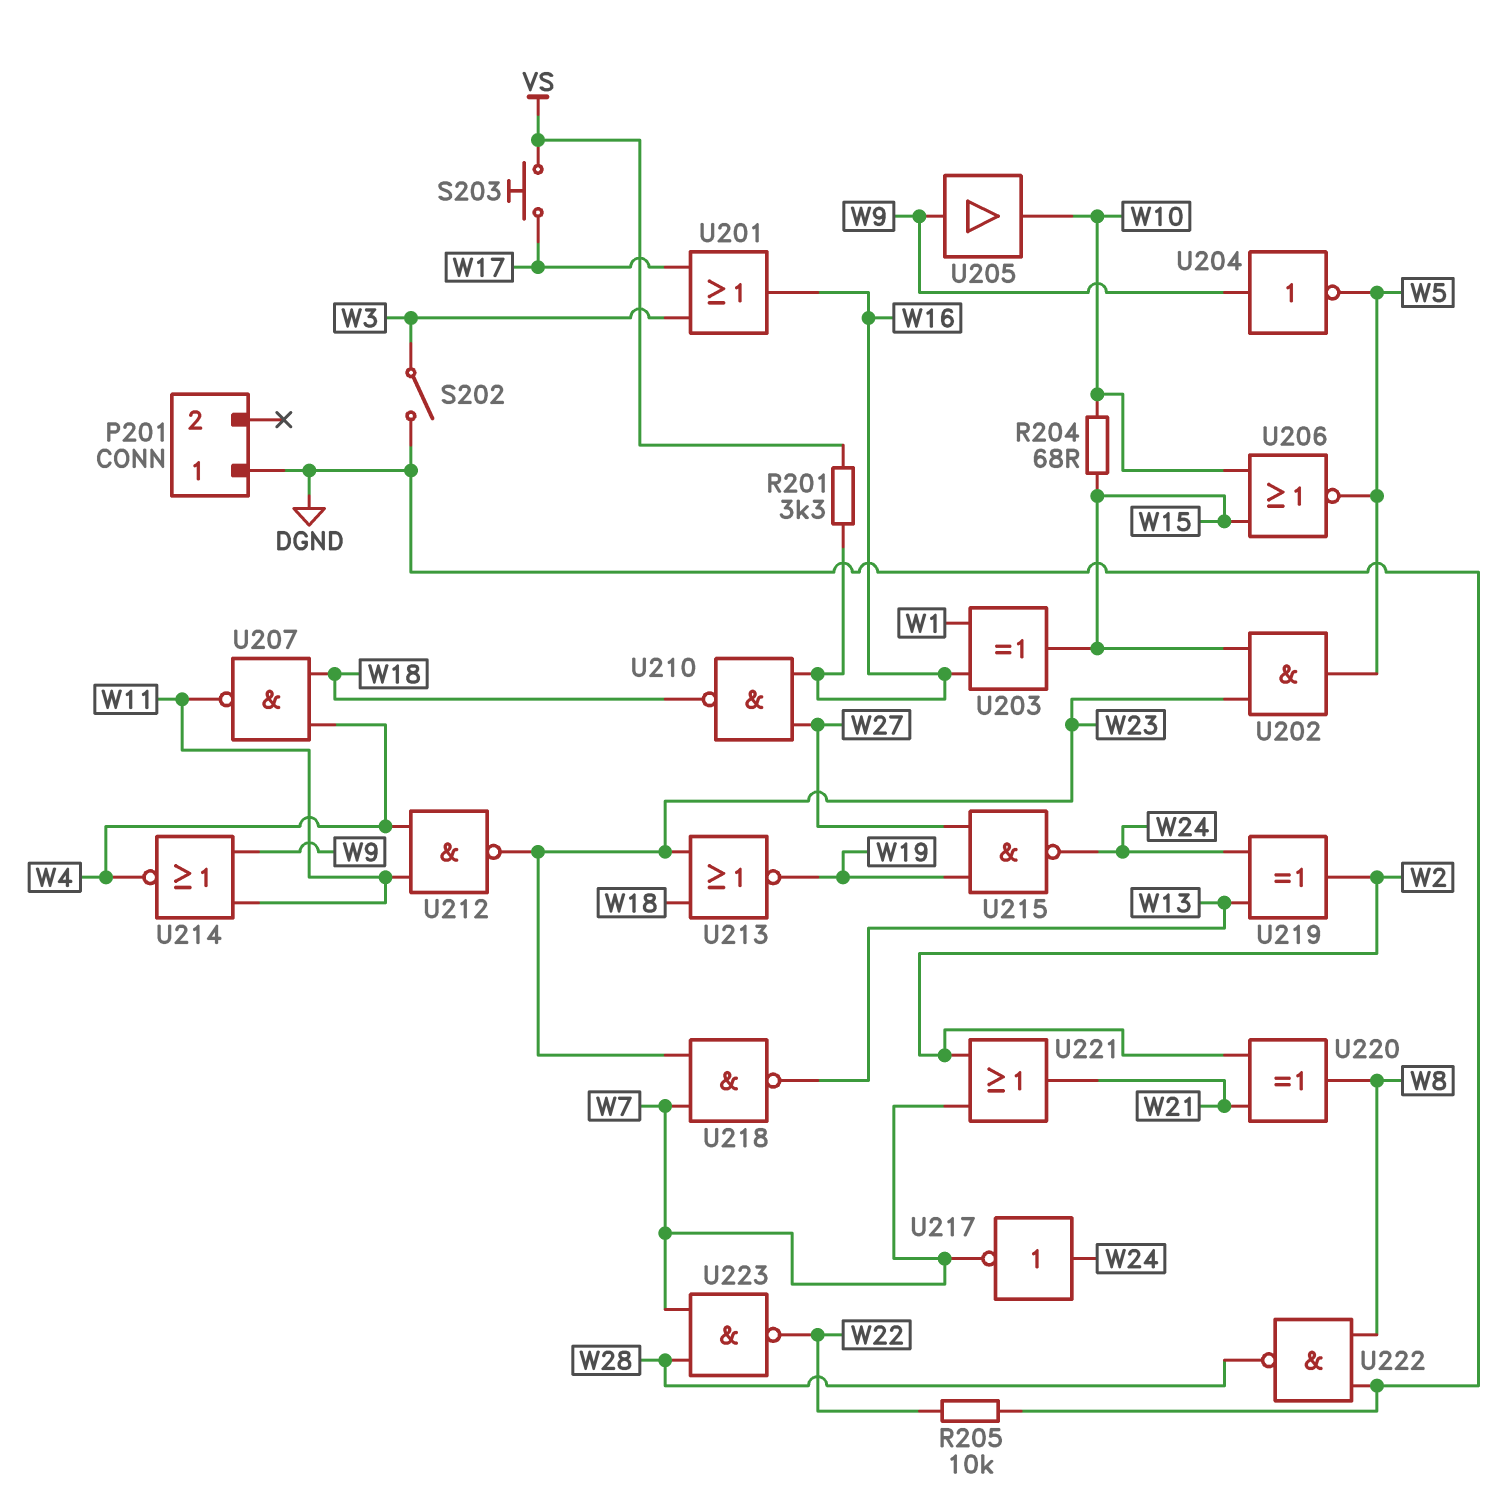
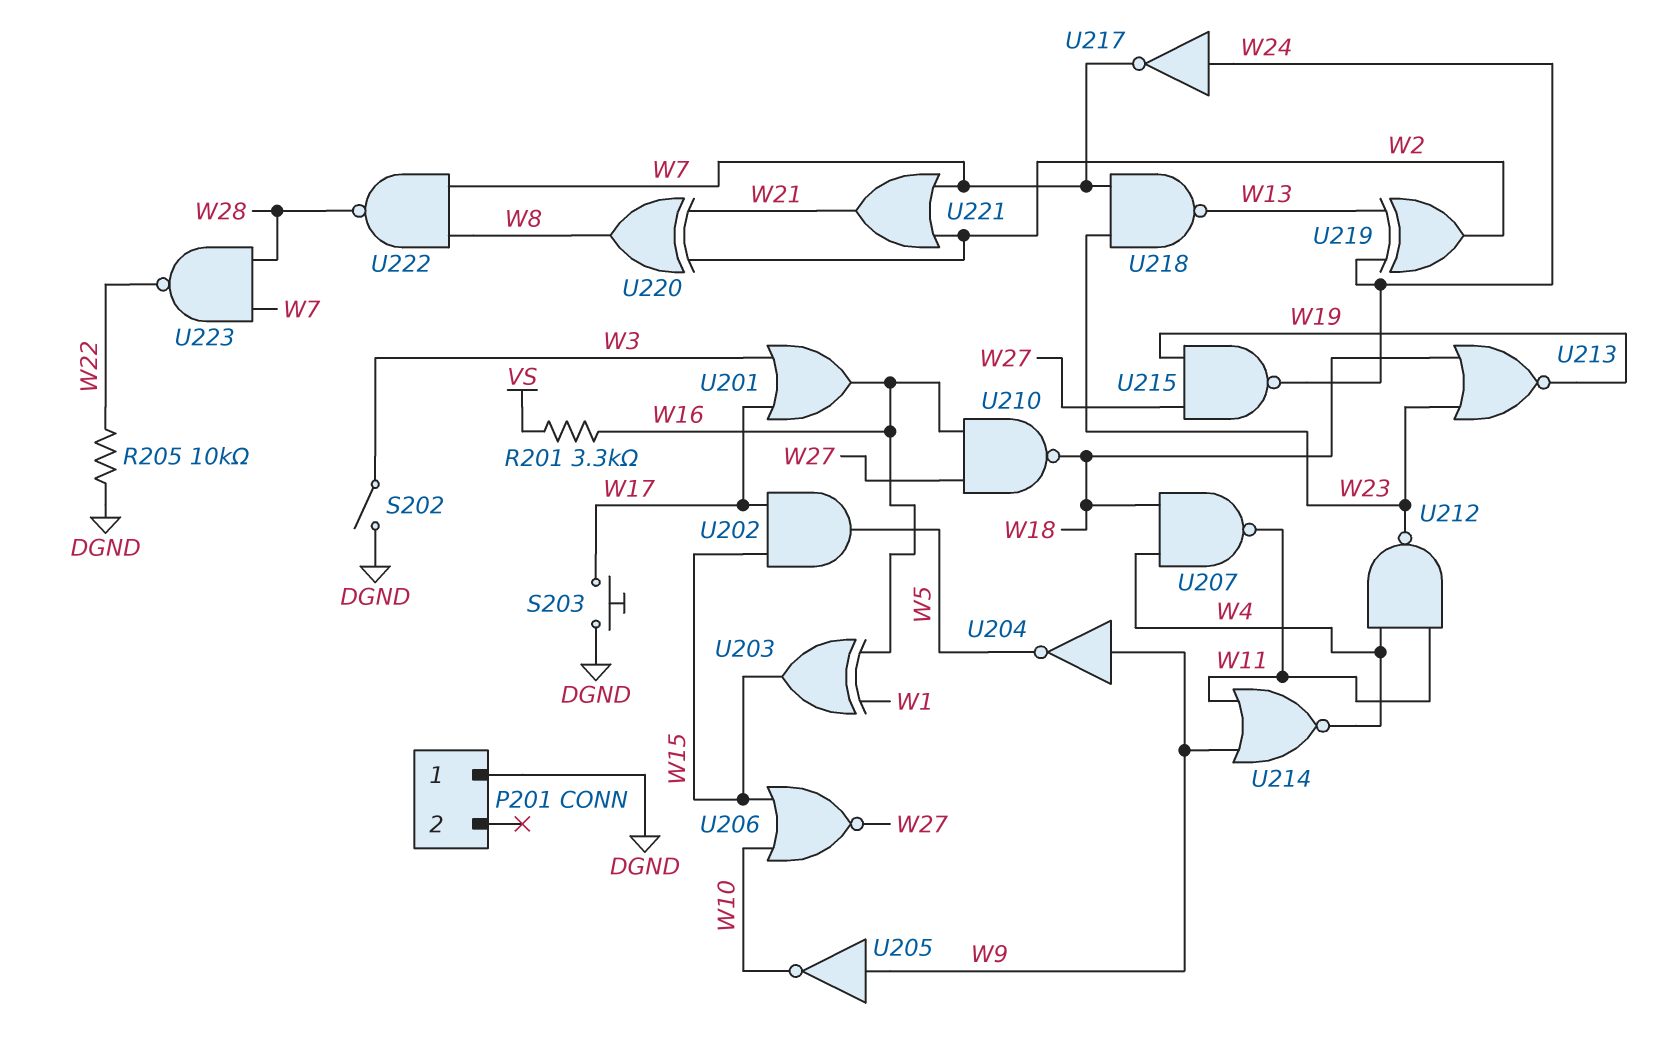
R204: 68 (W10, W15) -> none
S203: button (VS, W17) -> button (DGND, W17)
U202: AND (in W15, in W23, out W5) -> AND (in W15, in W17, out W5)
U205: buffer (in W9, out W10) -> NOT (in W9, out W10)
U206: NOR (in W10, in W15, out W5) -> NOR (in W10, in W15, out W27)
U222: NAND (in DGND, in W8, out W28) -> NAND (in W7, in W8, out W28)

